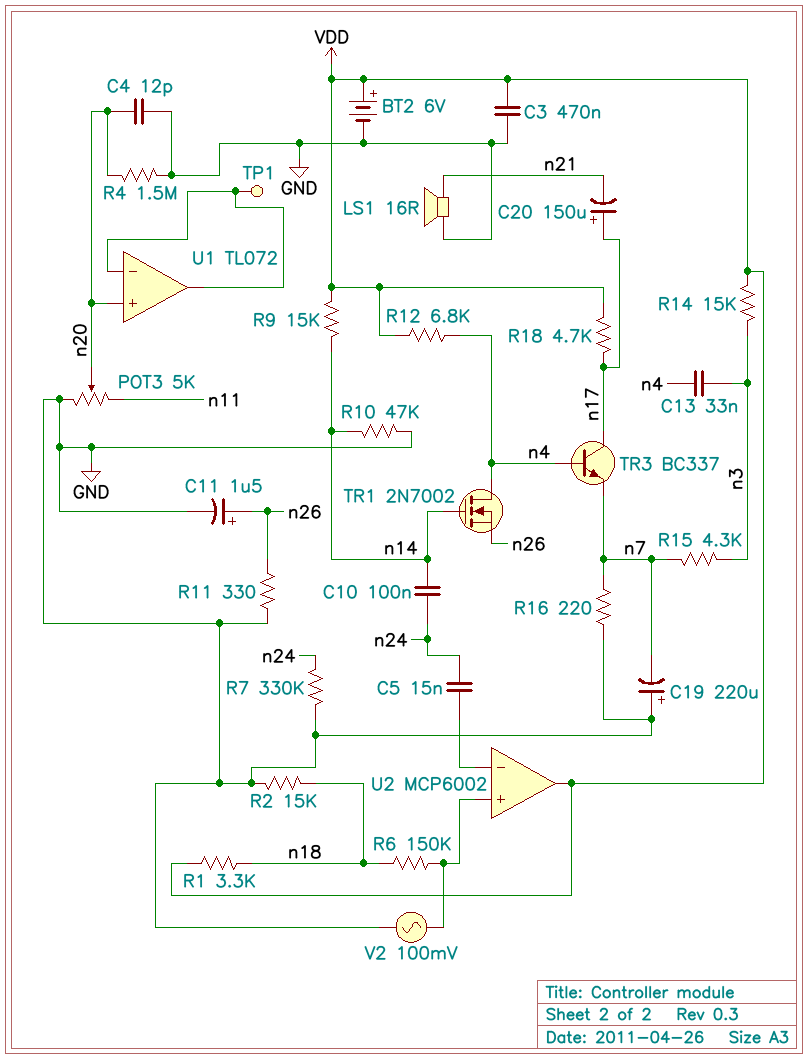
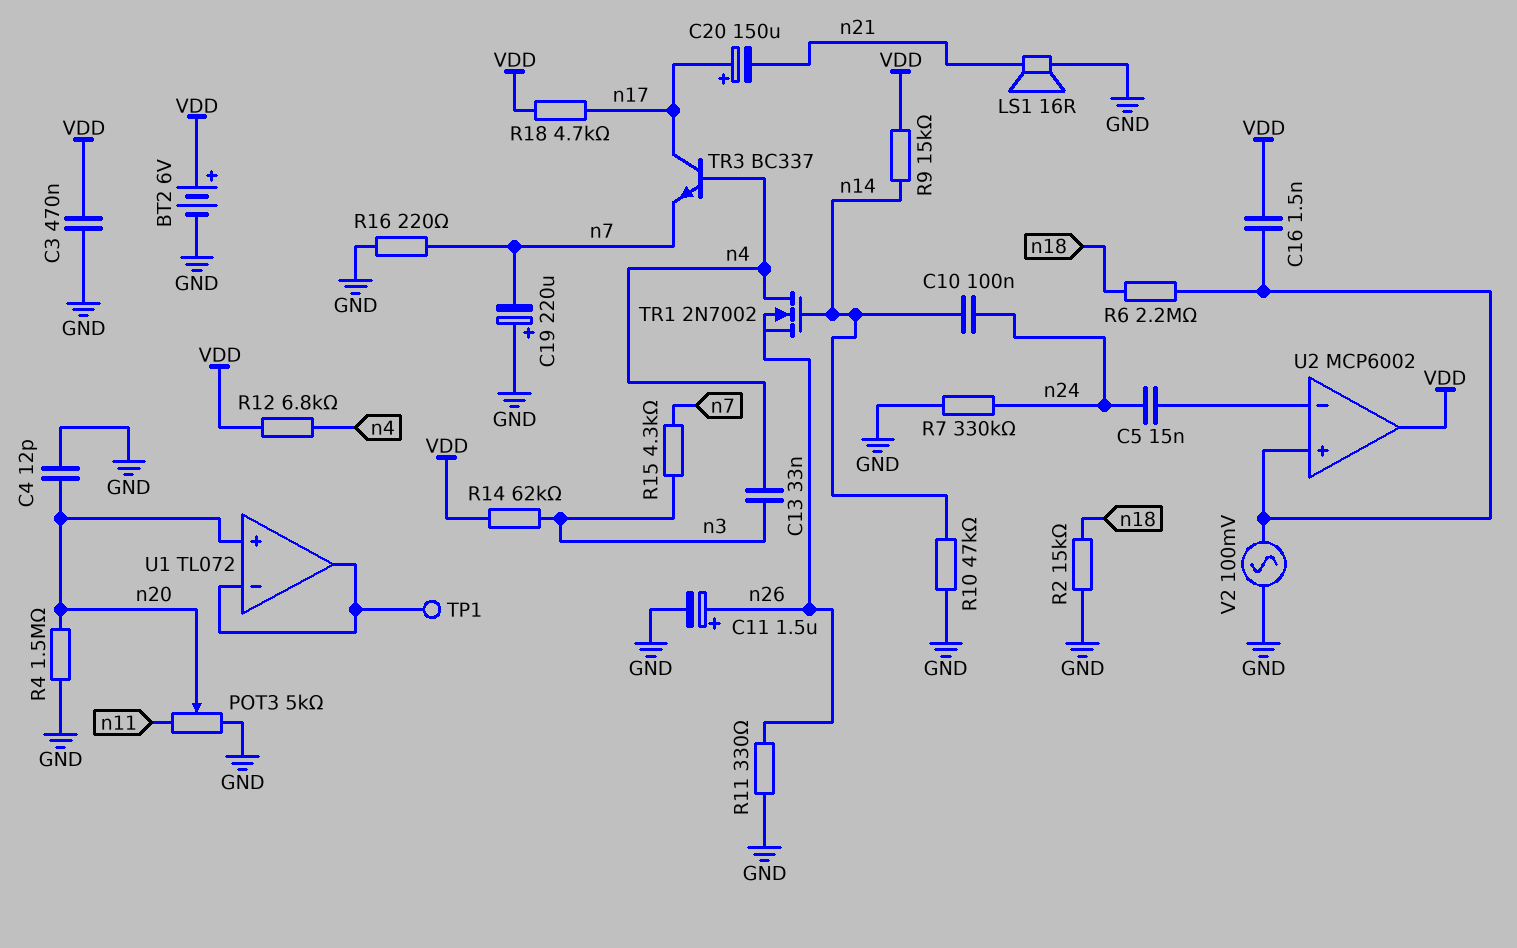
C16: none -> 1.5nF (U2/in+, VDD)
R1: 3.3k (VDD, n18) -> none
R6: 150k (U2/in+, n18) -> 2.2M (U2/in+, n18)
R14: 15k (VDD, n3) -> 62k (VDD, n3)

